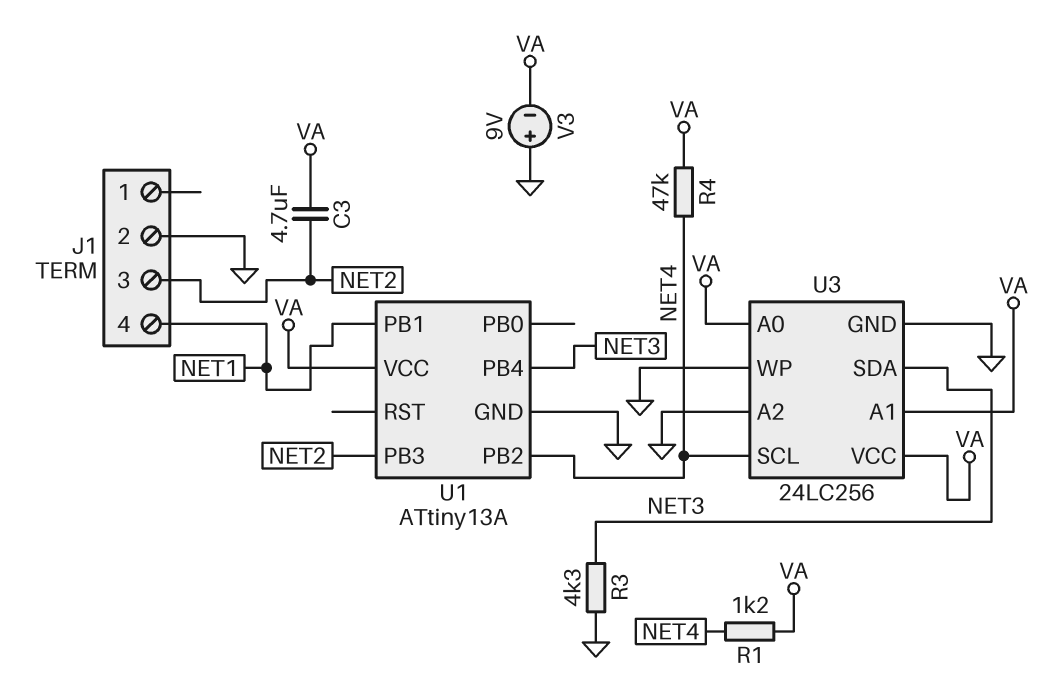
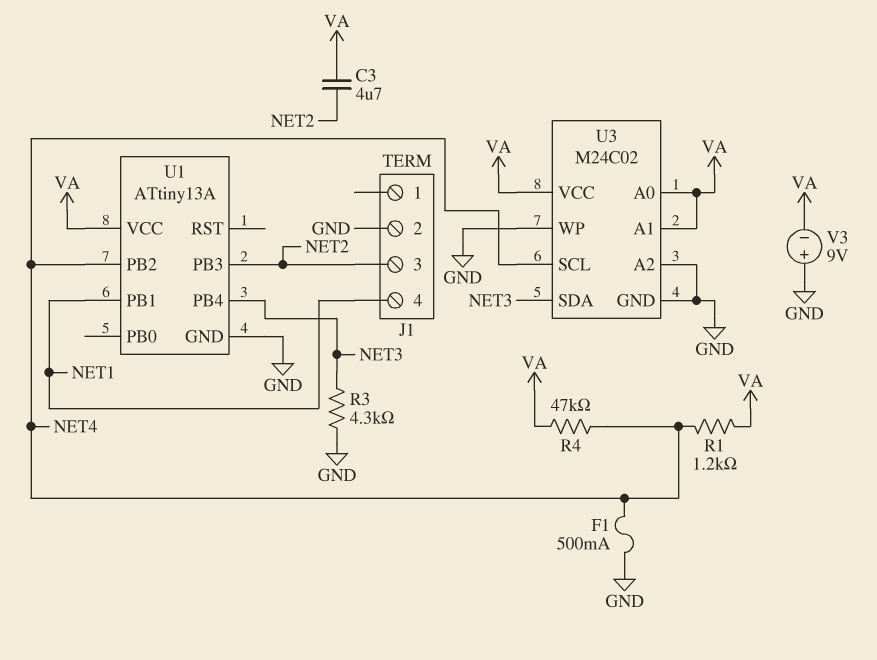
F1: none -> 500mA (GND, NET4)
U3: 24LC256 -> M24C02

